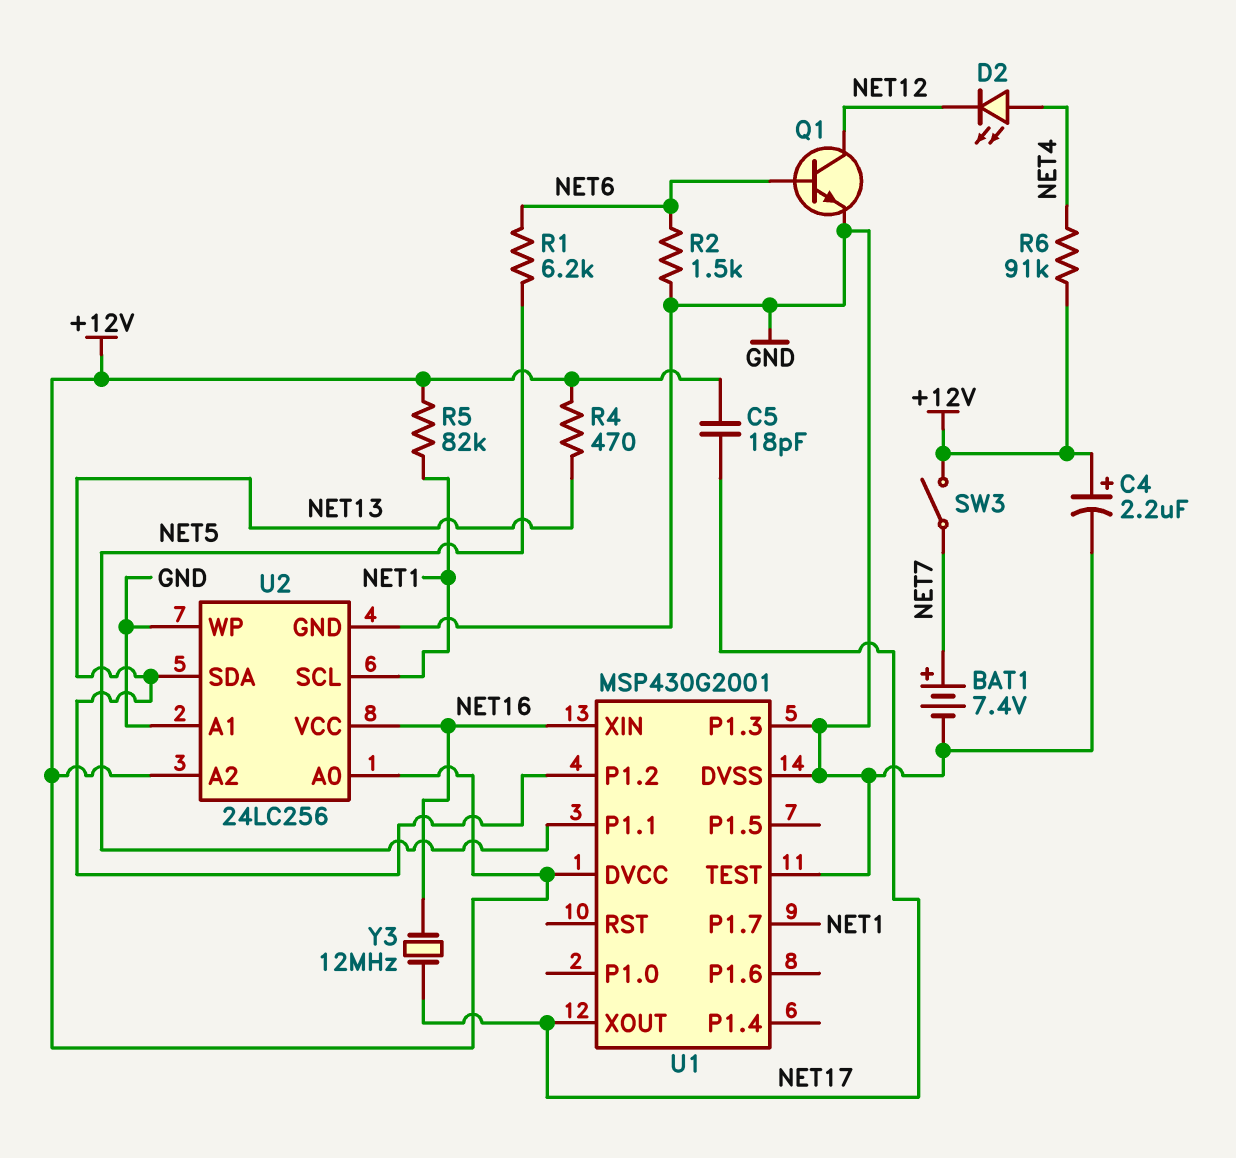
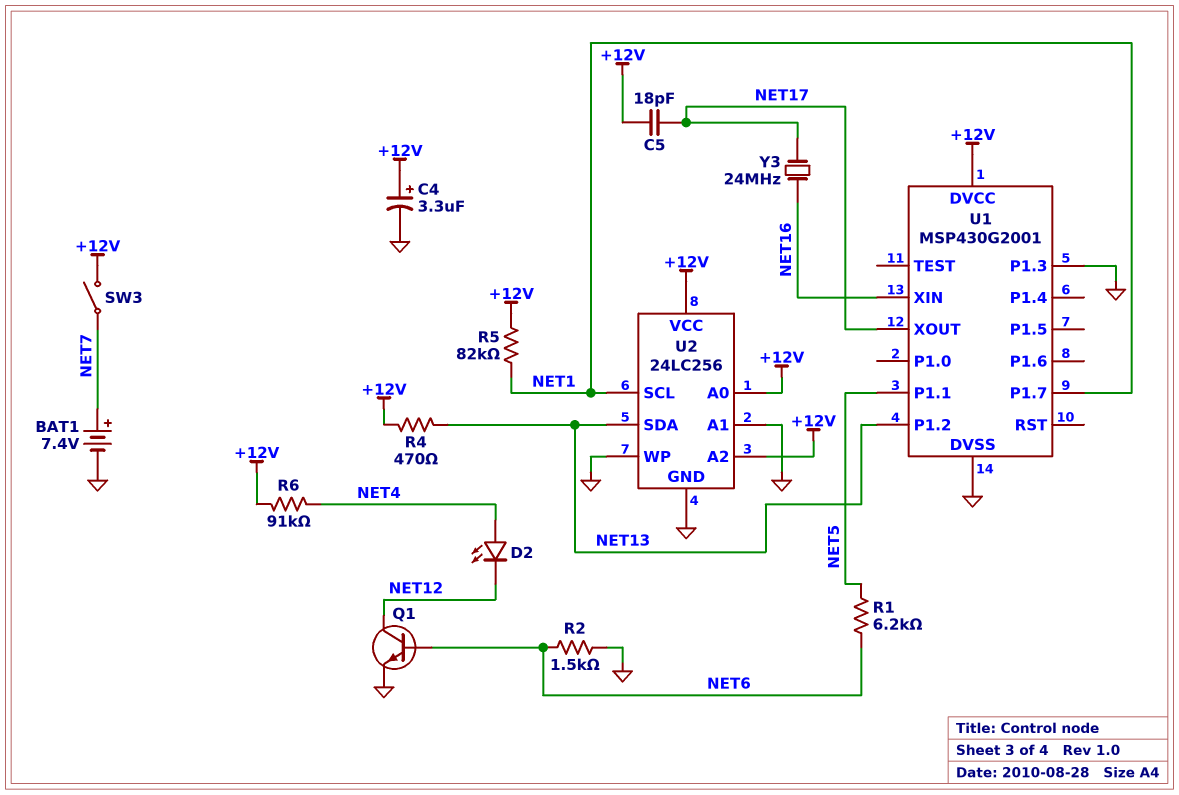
C4: 2.2uF (plus +12V, minus GND) -> 3.3uF (plus +12V, minus GND)
U1 pin TEST: GND -> none
U2 pin VCC: NET16 -> +12V
Y3: 12MHz (NET16, NET17) -> 24MHz (NET16, NET17)

